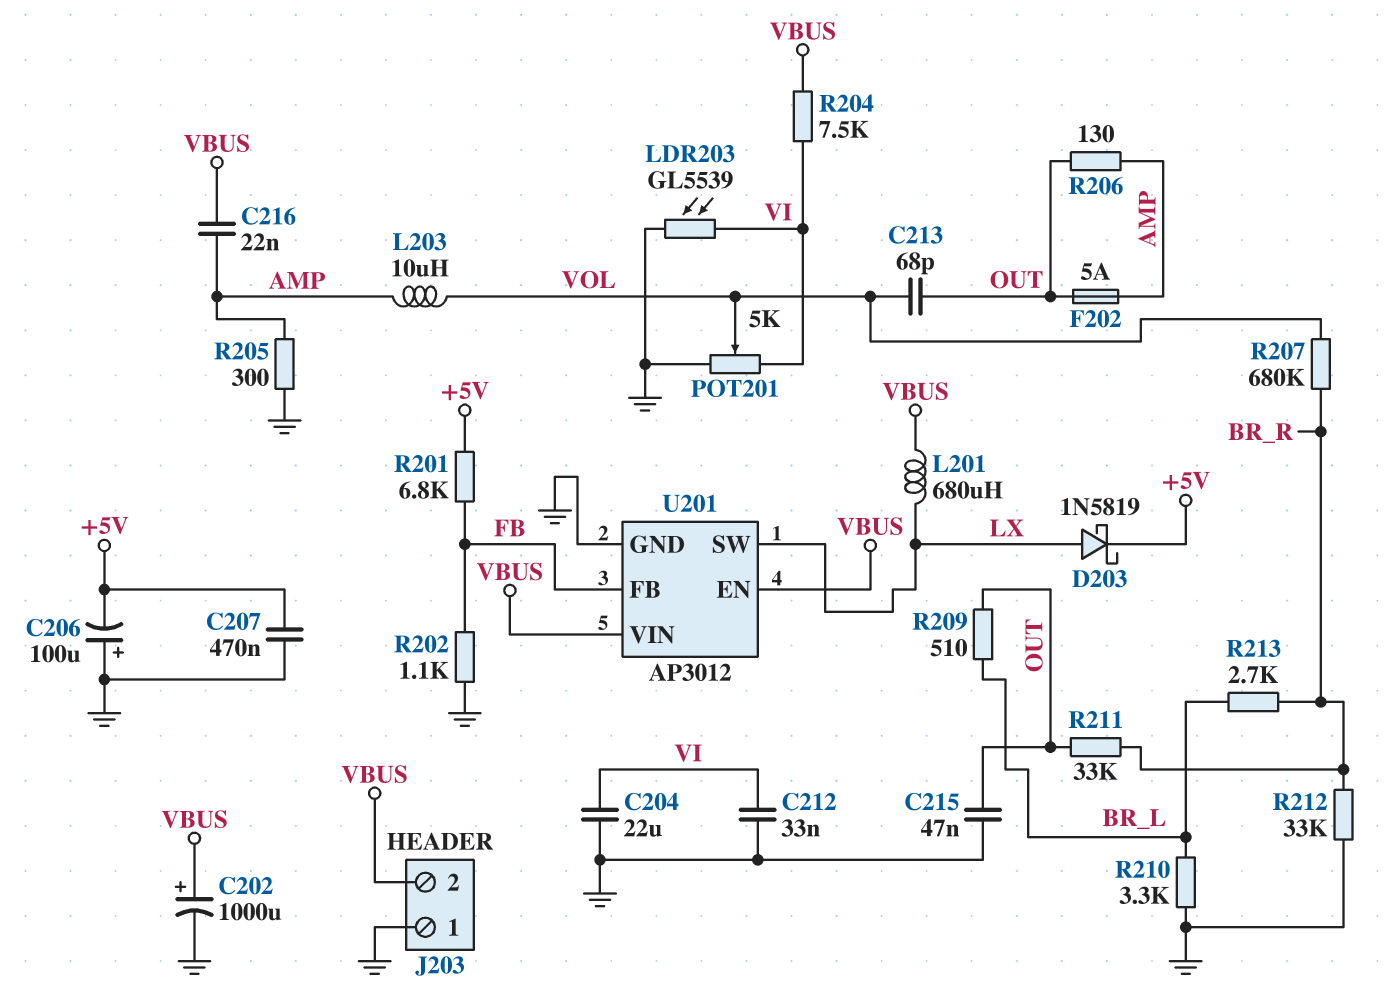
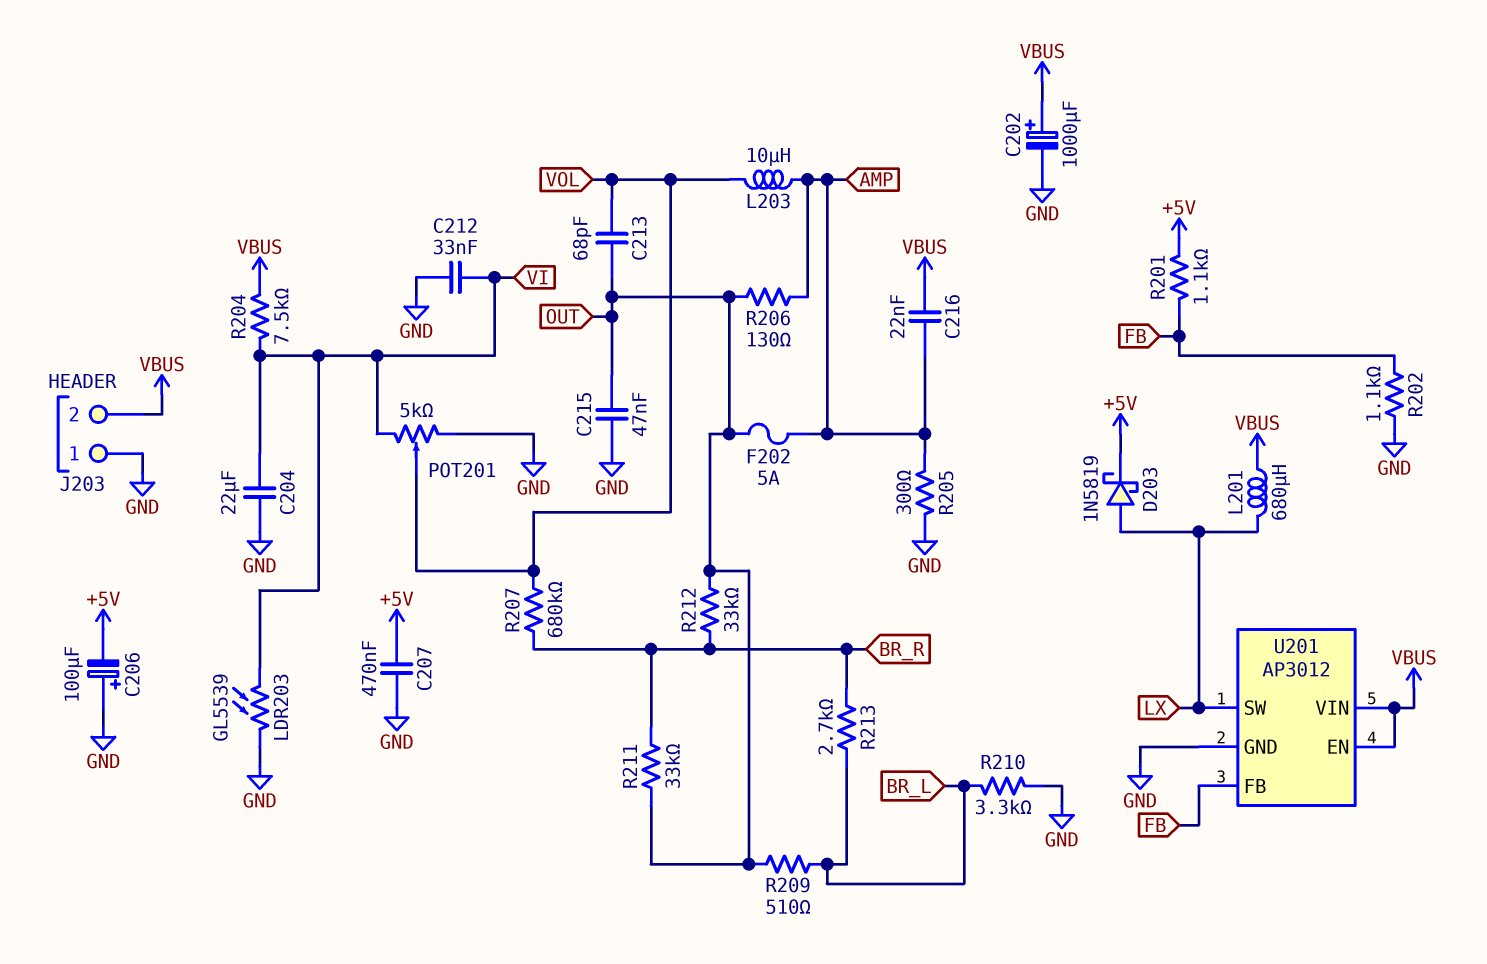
R201: 6.8k (+5V, FB) -> 1.1k (+5V, FB)
R212: 33k (BR_R, GND) -> 33k (BR_R, OUT)

